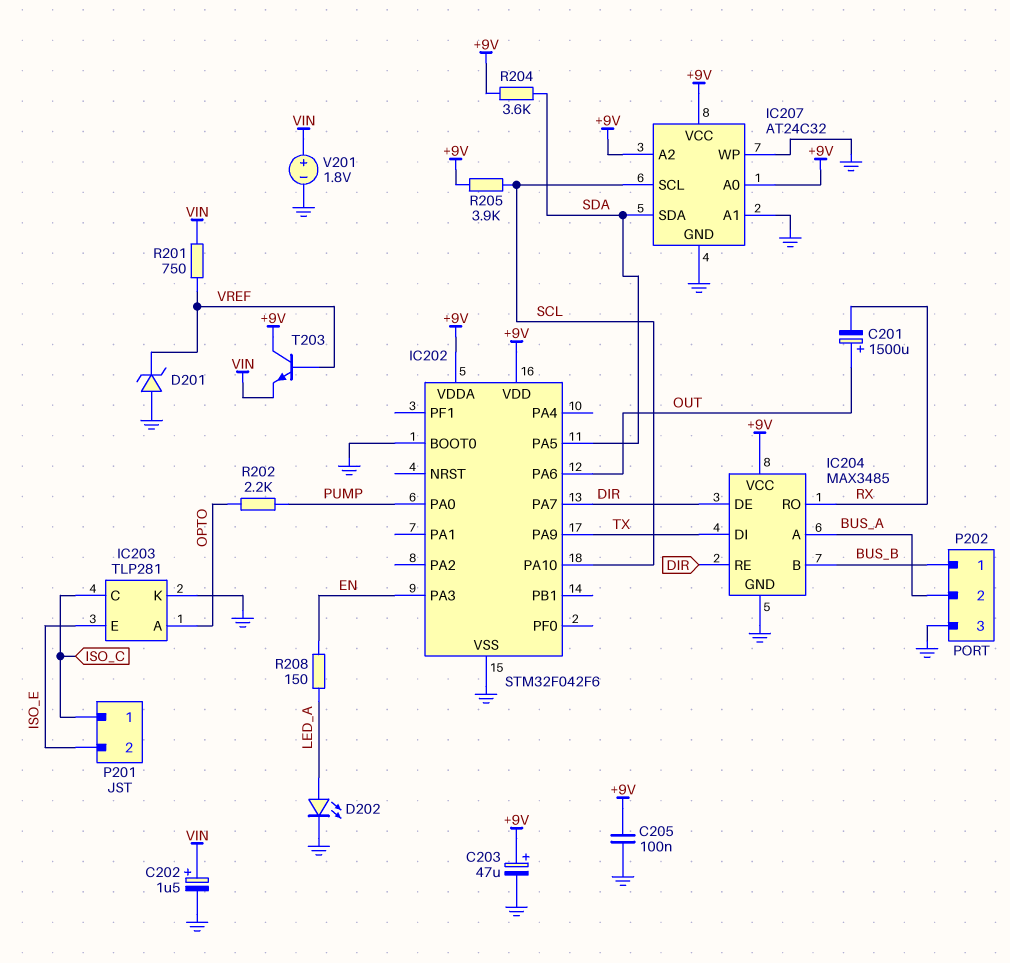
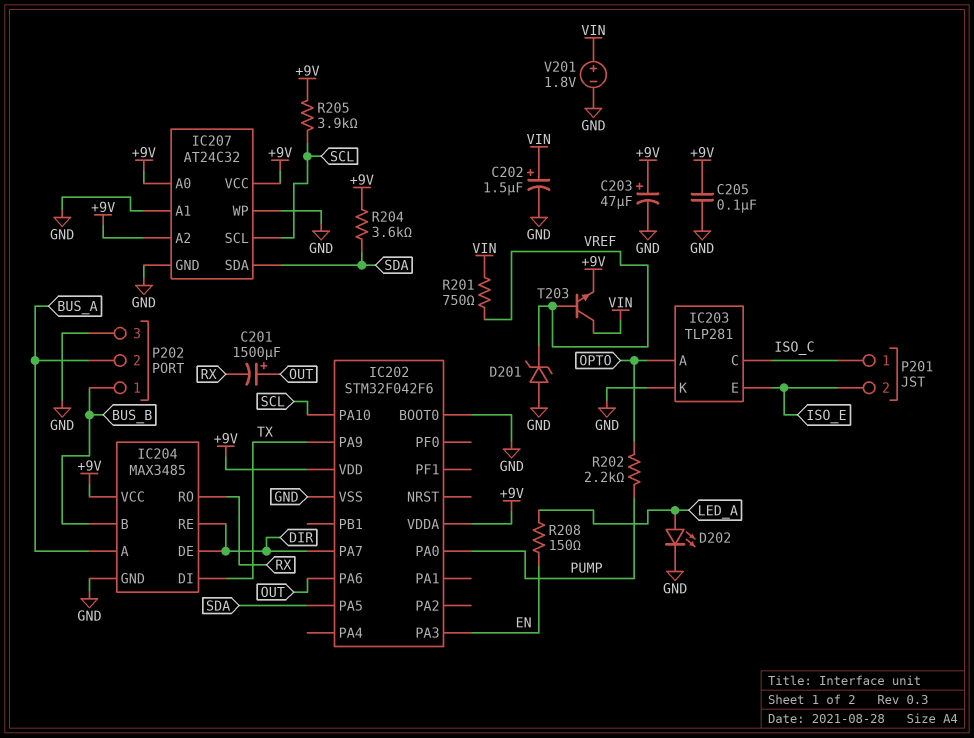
T203: NPN (B VREF, C +9V, E VIN) -> NPN (B VREF, C VIN, E +9V)

